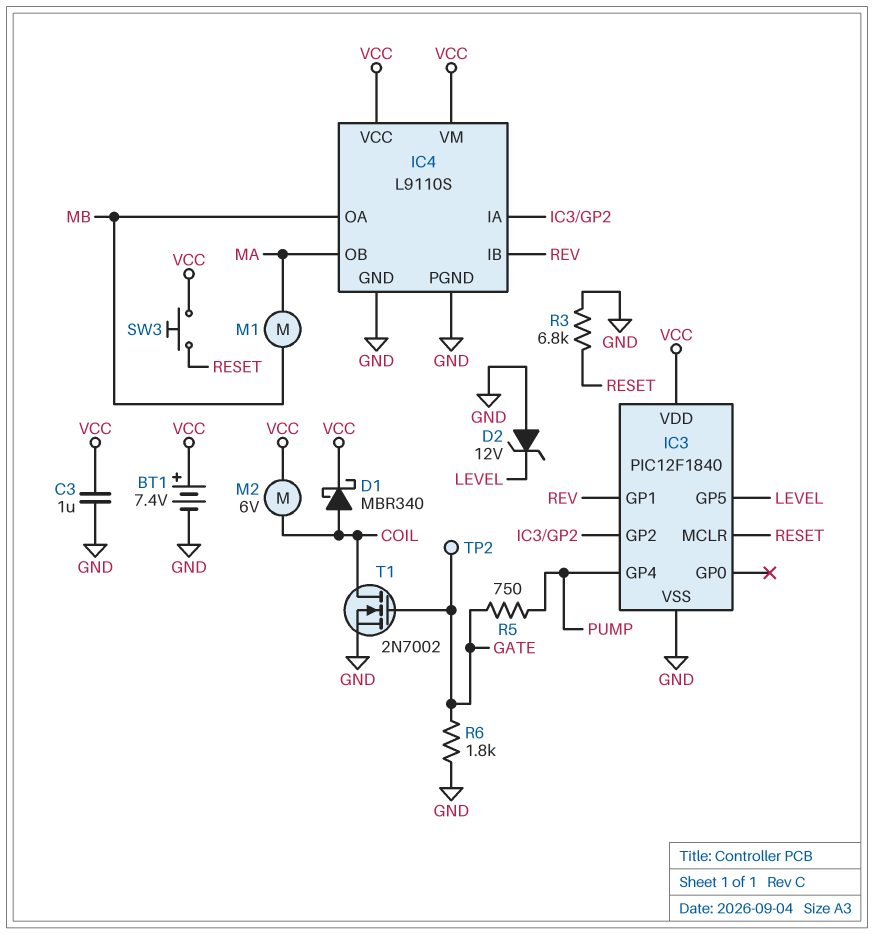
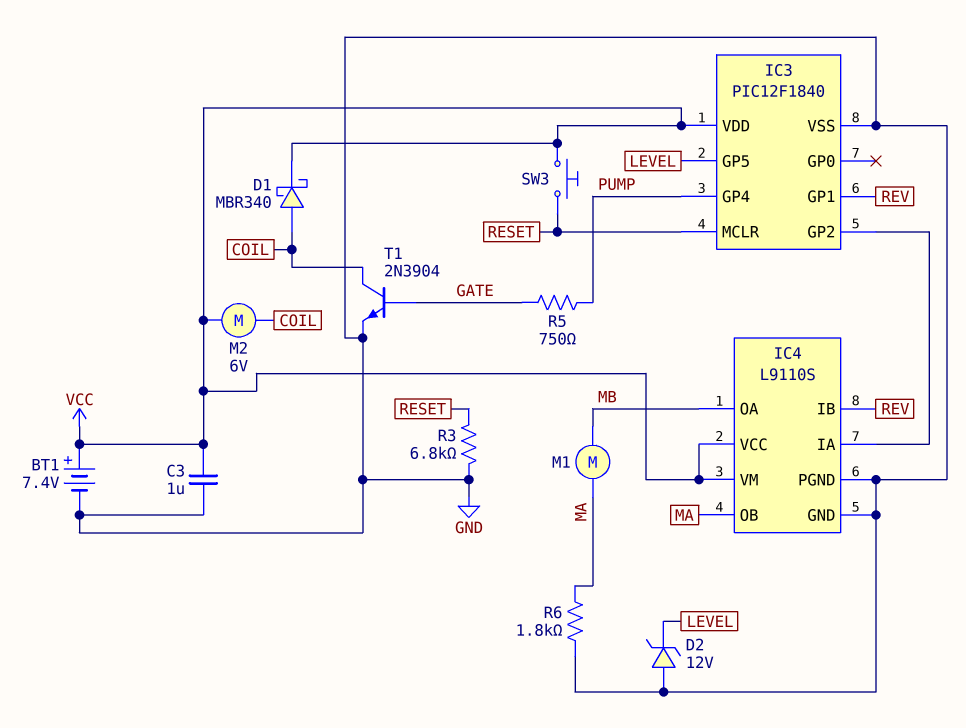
R6: 1.8k (GATE, GND) -> 1.8k (GND, MA)
T1: NMOS 2N7002 (G GATE, D COIL, S GND) -> NPN 2N3904 (B GATE, C COIL, E GND)
TP2: test point (GATE) -> none

